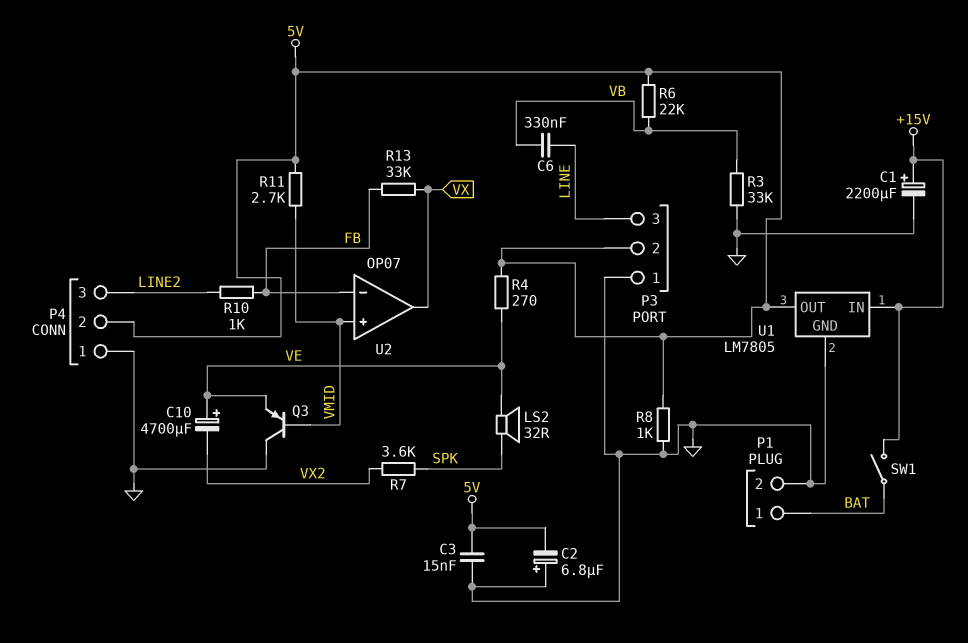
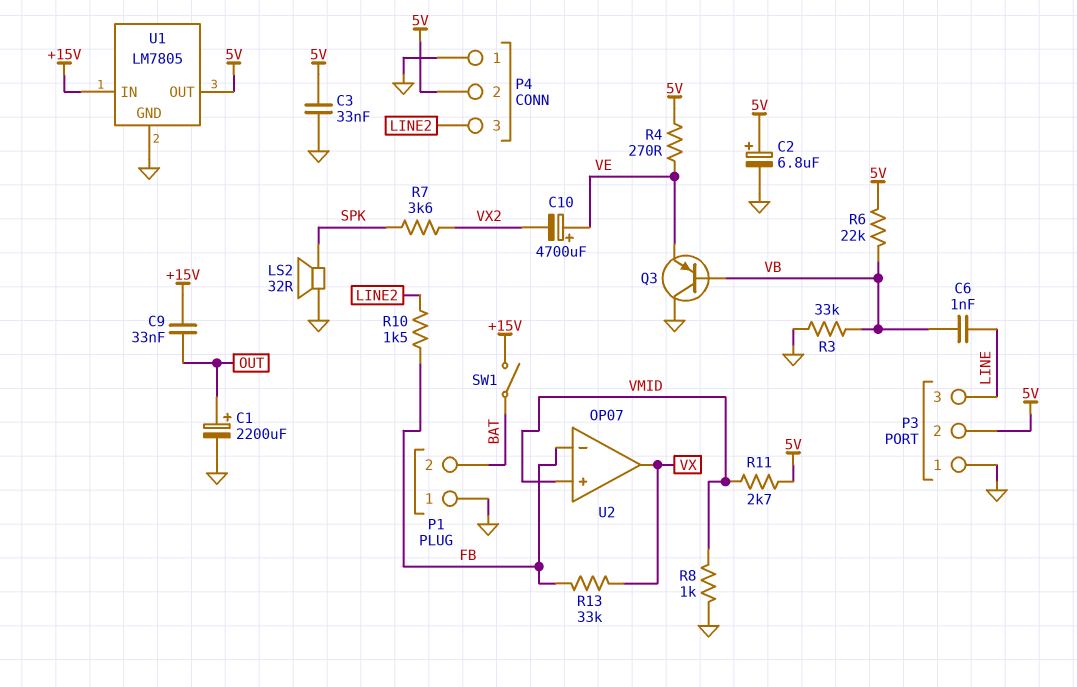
C1: 2200uF (plus +15V, minus GND) -> 2200uF (plus OUT, minus GND)
C2: 6.8uF (plus GND, minus 5V) -> 6.8uF (plus 5V, minus GND)
C3: 15nF (5V, GND) -> 33nF (5V, GND)
C6: 330nF (LINE, VB) -> 1nF (LINE, VB)
C9: none -> 33nF (+15V, OUT)
LS2: speaker 32R (SPK, VE) -> speaker 32R (GND, SPK)
P1 pin 1: BAT -> GND
P1 pin 2: GND -> BAT
Q3: PNP (B VMID, C GND, E VE) -> PNP (B VB, C GND, E VE)
R8: 1k (5V, GND) -> 1k (GND, VMID)
R10: 1k (FB, LINE2) -> 1.5k (FB, LINE2)

